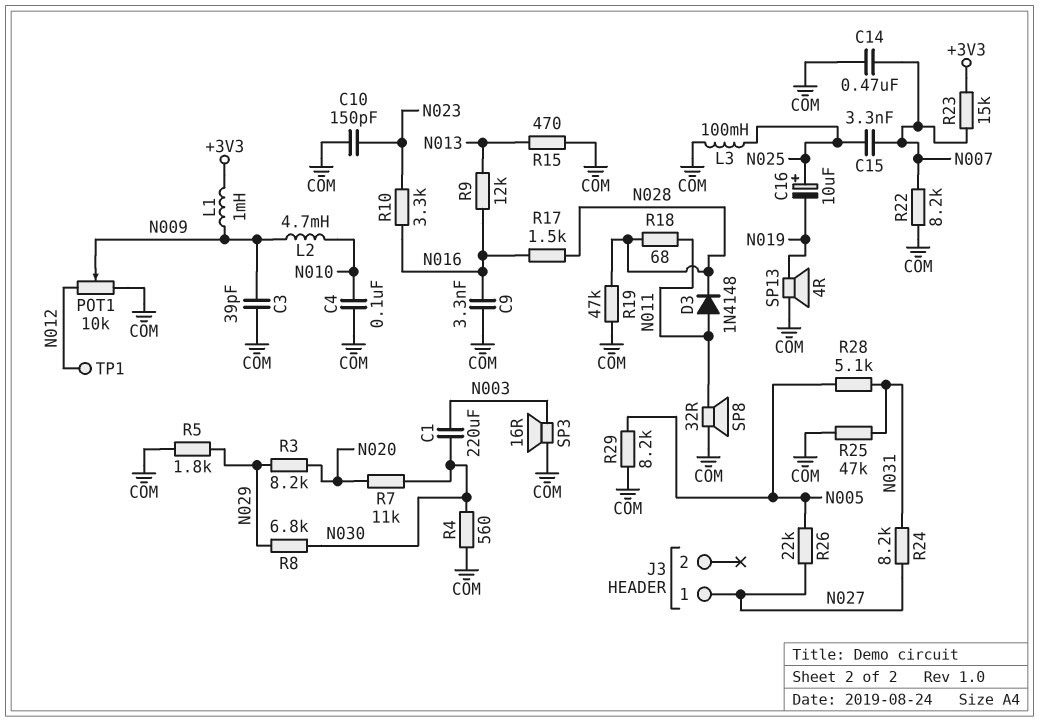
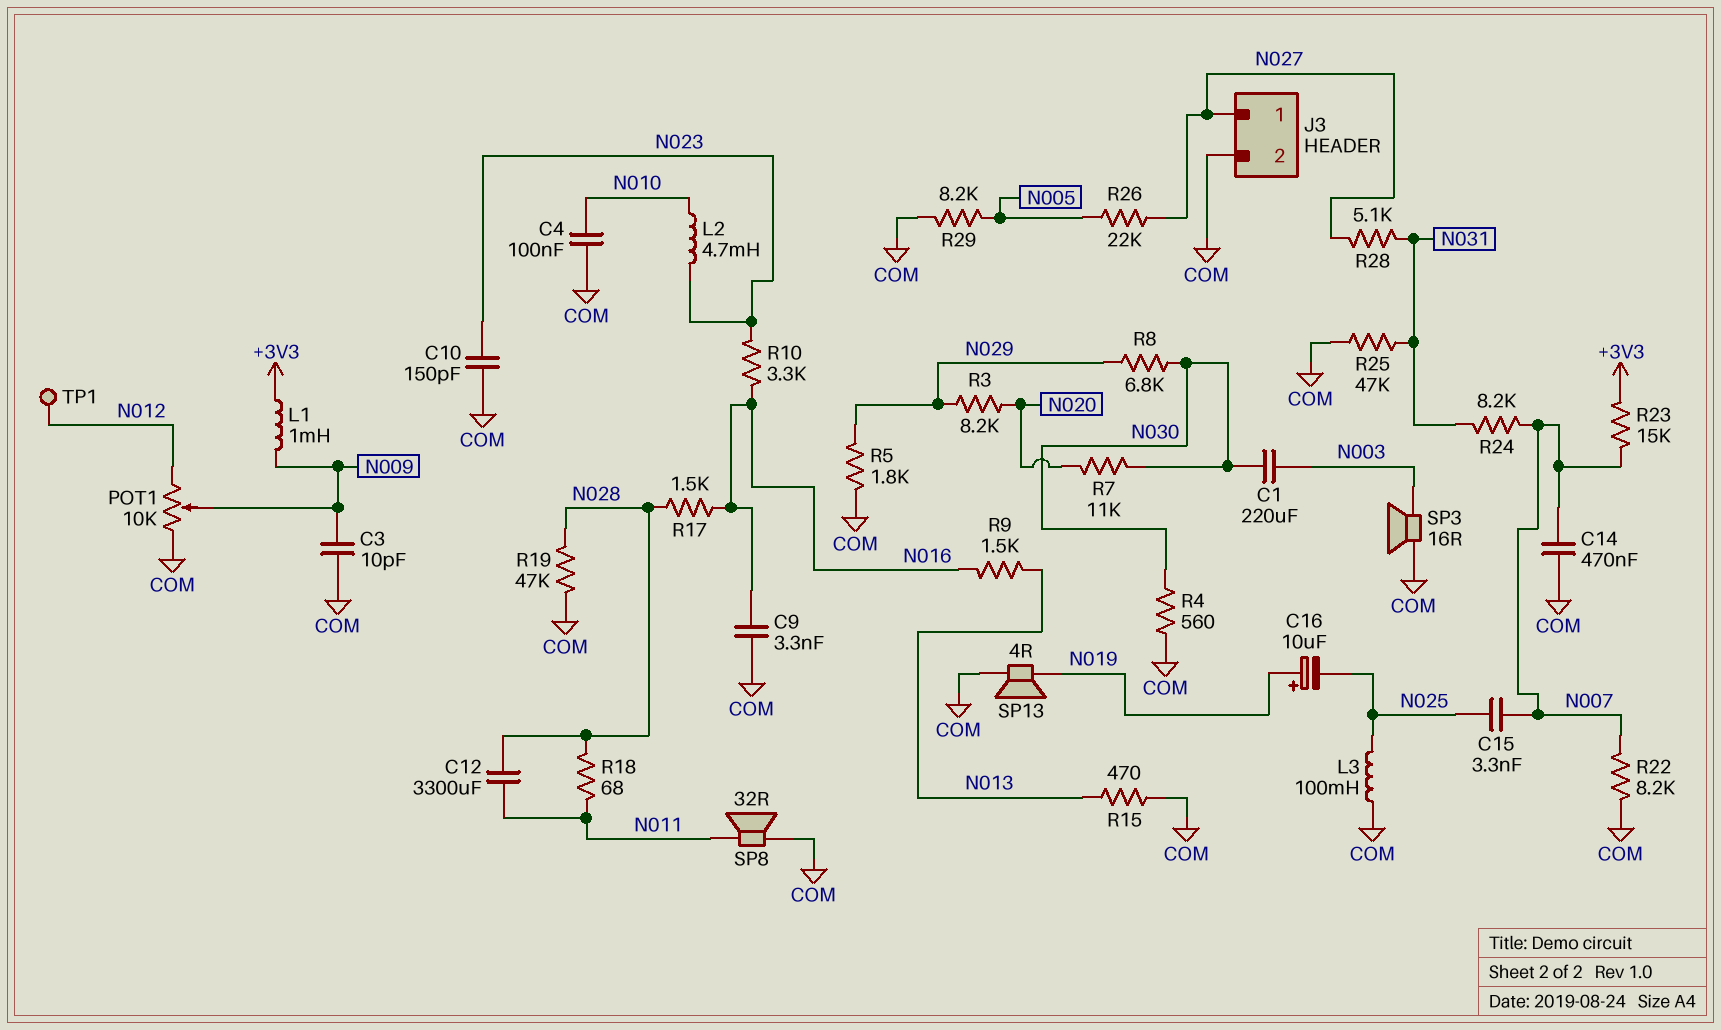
C3: 39pF (COM, N009) -> 10pF (COM, N009)
C12: none -> 3300uF (N011, N028)
C16: 10uF (plus N025, minus N019) -> 10uF (plus N019, minus N025)
D3: diode 1N4148 (A N011, K N028) -> none
J3 pin 2: none -> COM
L2: 4.7mH (N009, N010) -> 4.7mH (N010, N023)
R9: 12k (N013, N016) -> 1.5k (N013, N016)
R24: 8.2k (N027, N031) -> 8.2k (N007, N031)
R28: 5.1k (N005, N031) -> 5.1k (N027, N031)

